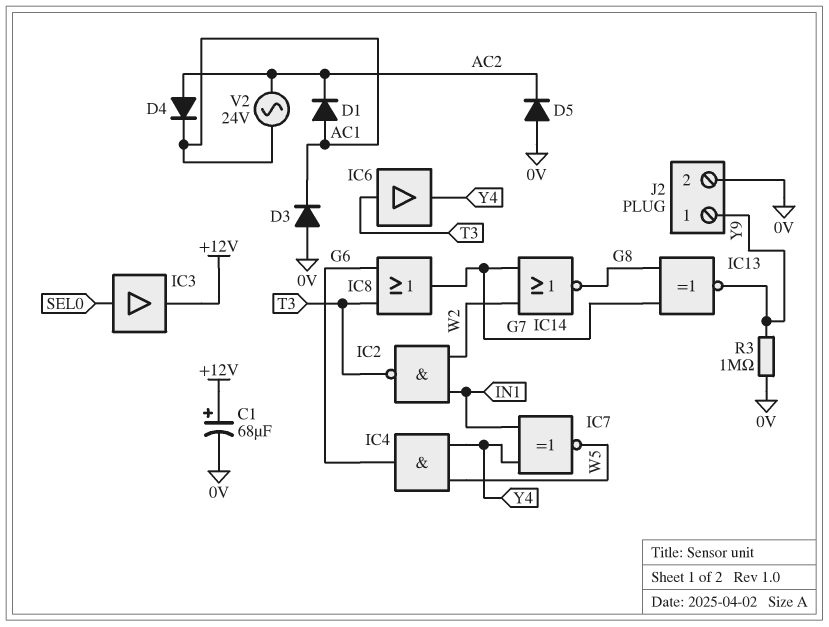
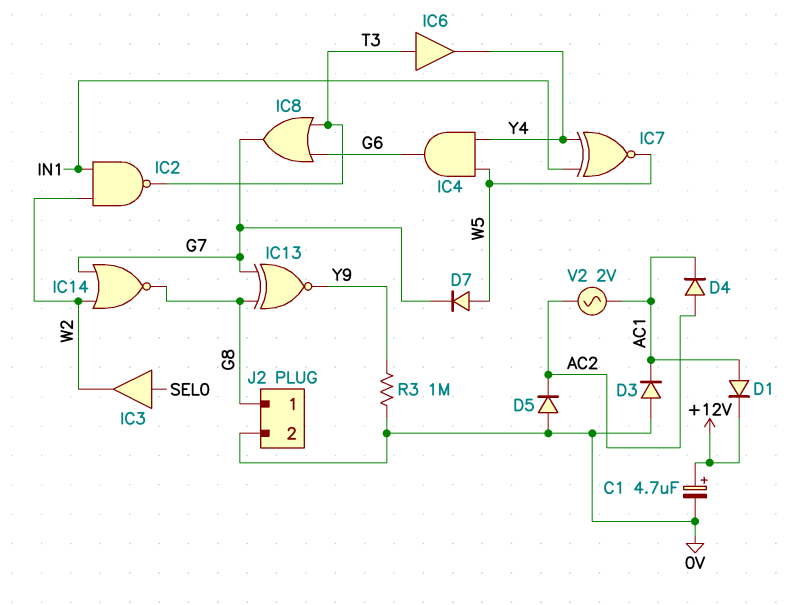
C1: 68uF (plus +12V, minus 0V) -> 4.7uF (plus +12V, minus 0V)
D1: diode (A AC1, K AC2) -> diode (A AC1, K +12V)
D7: none -> diode (A W5, K G7)
IC3: buffer (in SEL0, out +12V) -> buffer (in SEL0, out W2)
J2 pin 1: Y9 -> G8
V2: AC 24V (AC1, AC2) -> AC 2V (AC1, AC2)

